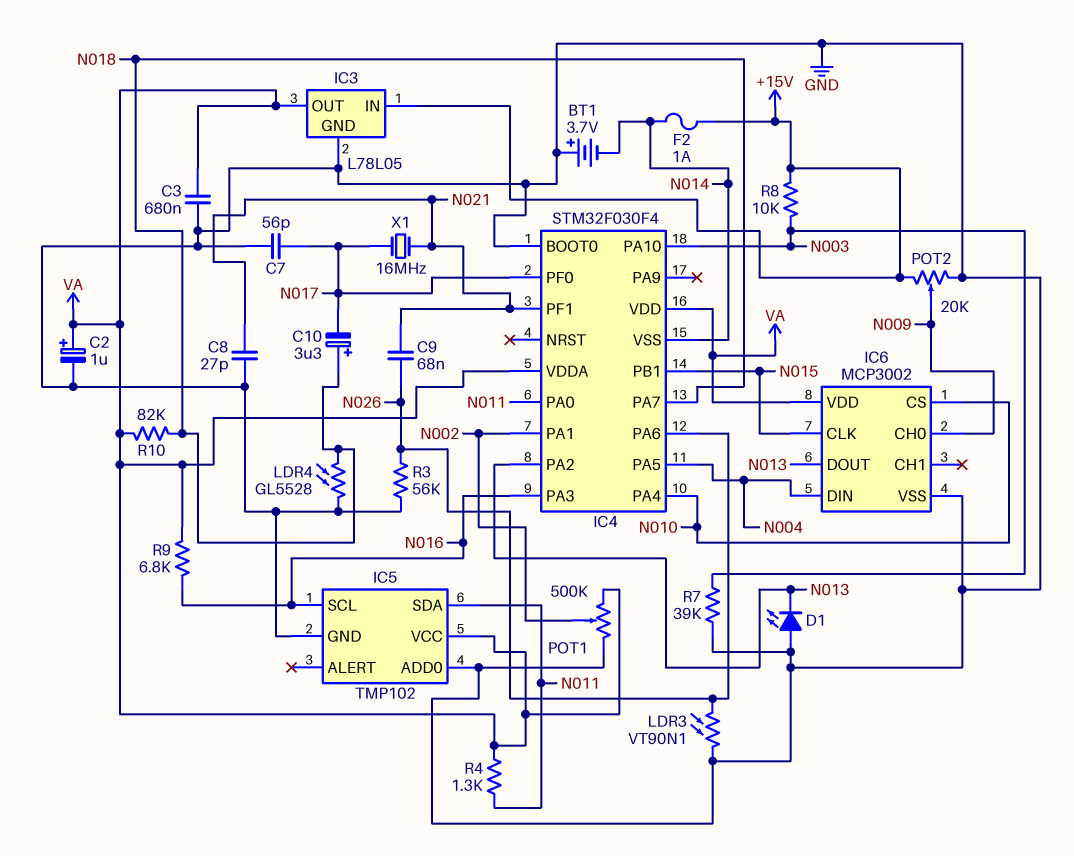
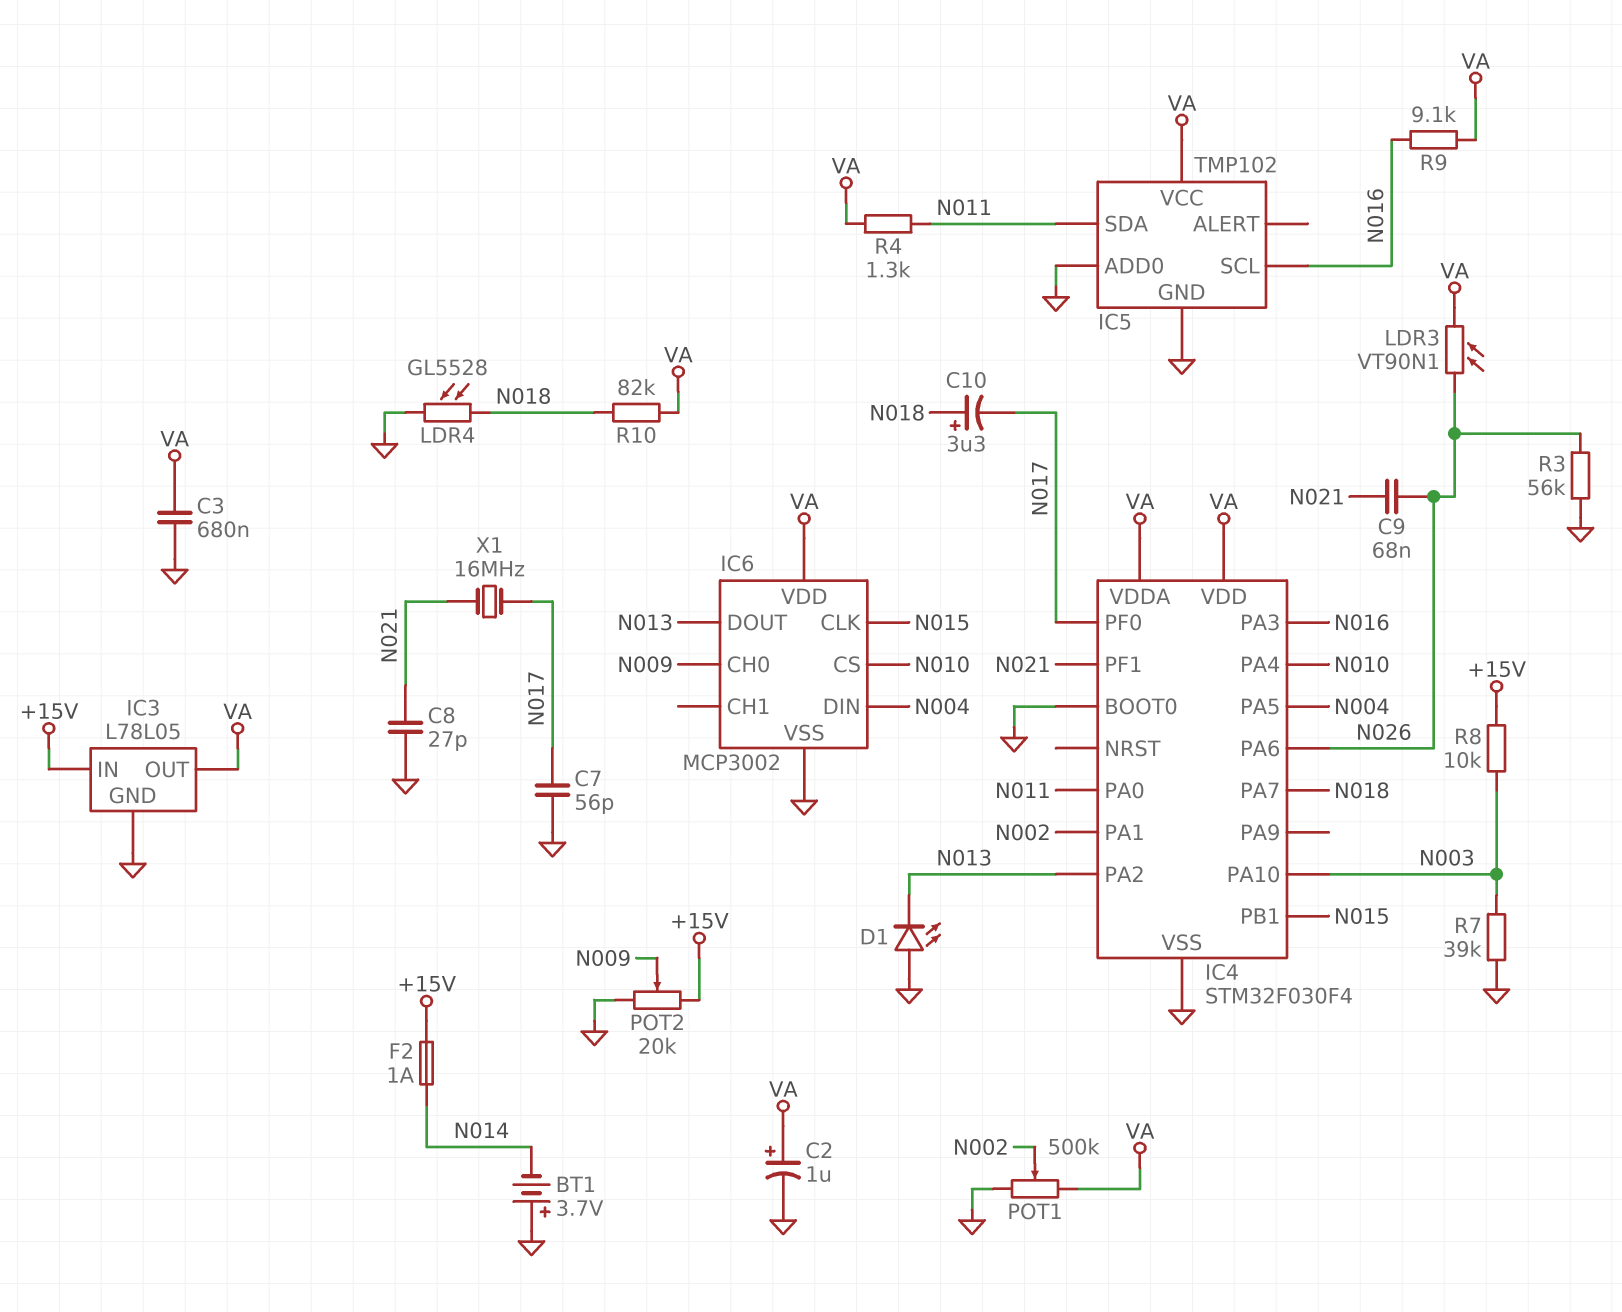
IC4 pin VSS: N014 -> GND
LDR3: VT90N1 (GND, N026) -> VT90N1 (N026, VA)
R9: 6.8k (N016, VA) -> 9.1k (N016, VA)

